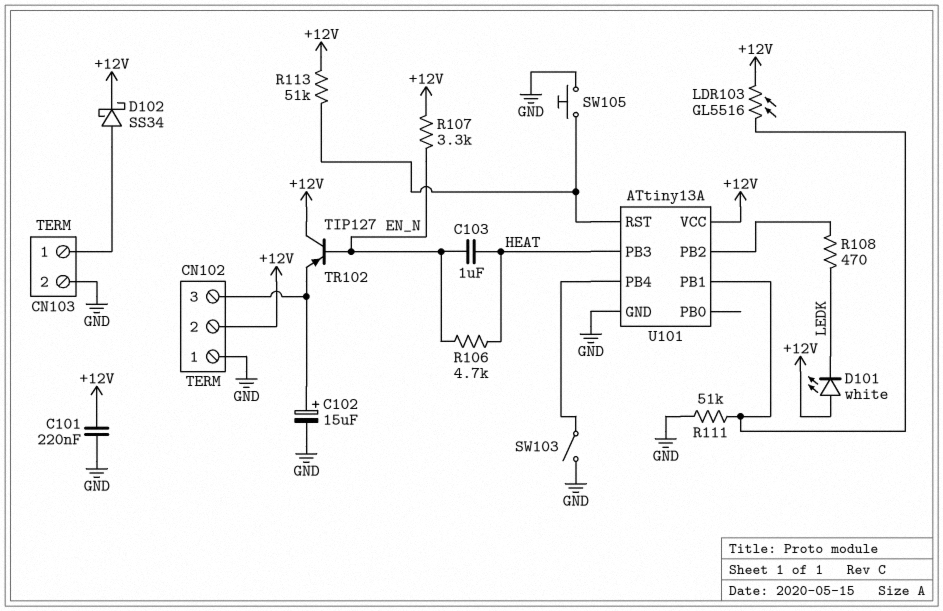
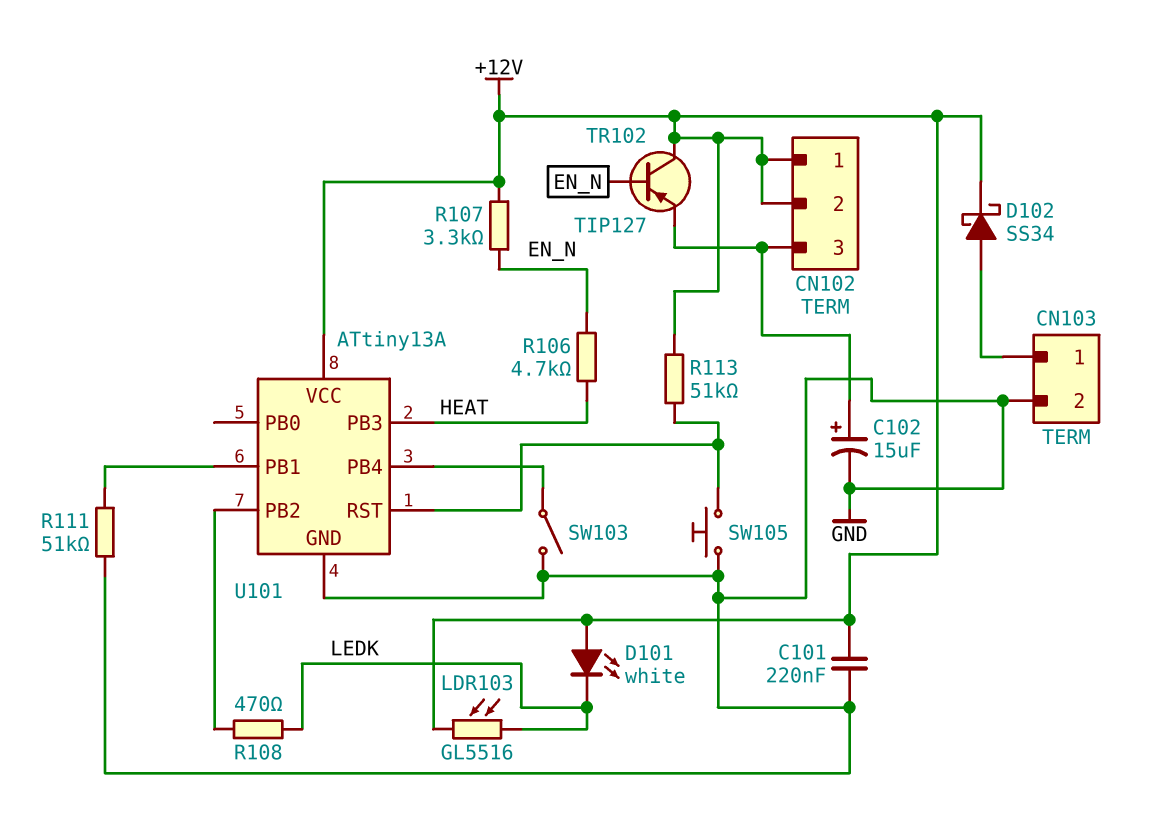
C103: 1uF (EN_N, HEAT) -> none
CN102 pin 1: GND -> +12V
LDR103: GL5516 (+12V, U101/PB1) -> GL5516 (+12V, LEDK)

